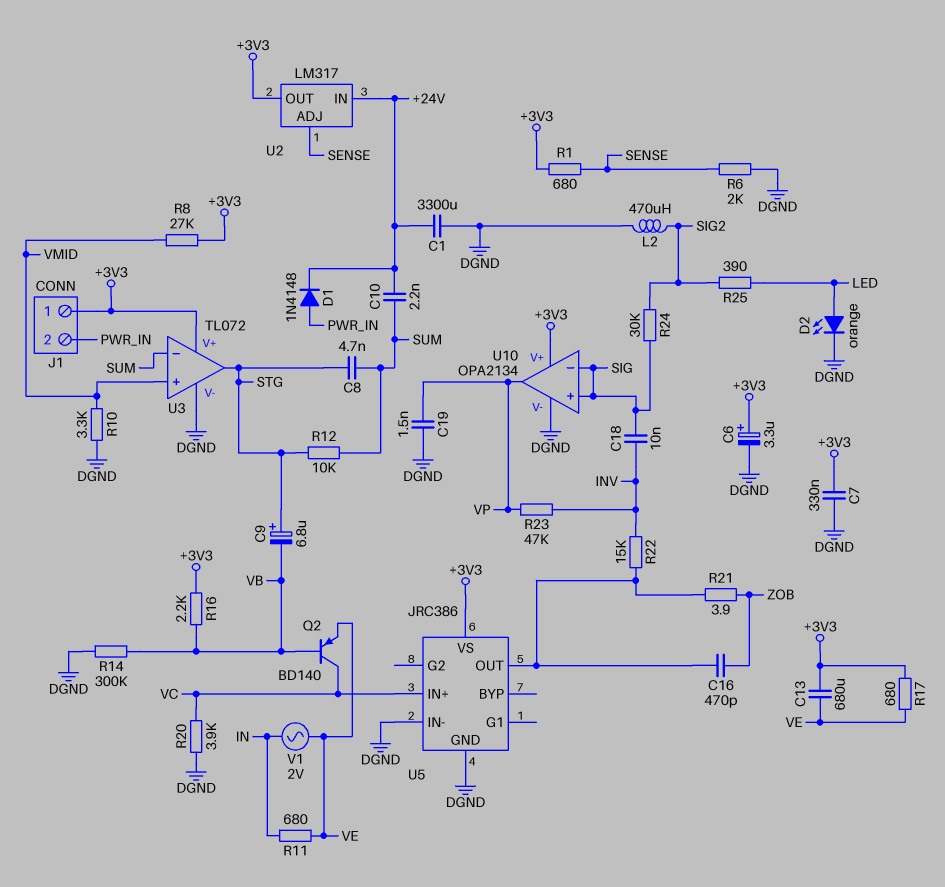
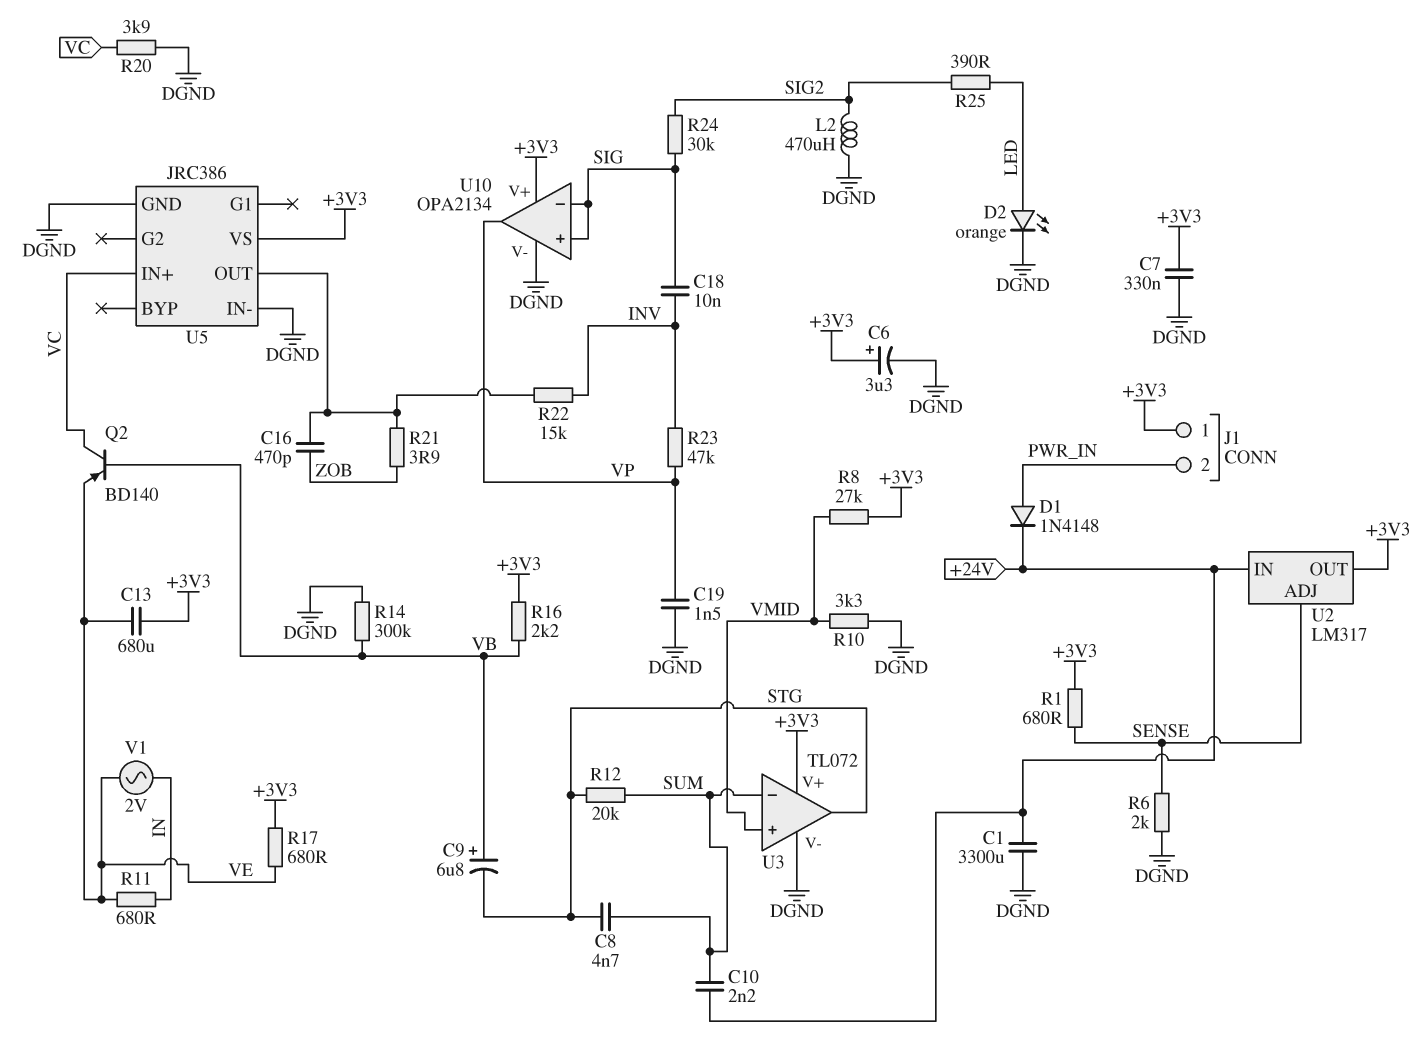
C9: 6.8uF (plus STG, minus VB) -> 6.8uF (plus VB, minus STG)
R12: 10k (STG, SUM) -> 20k (STG, SUM)

